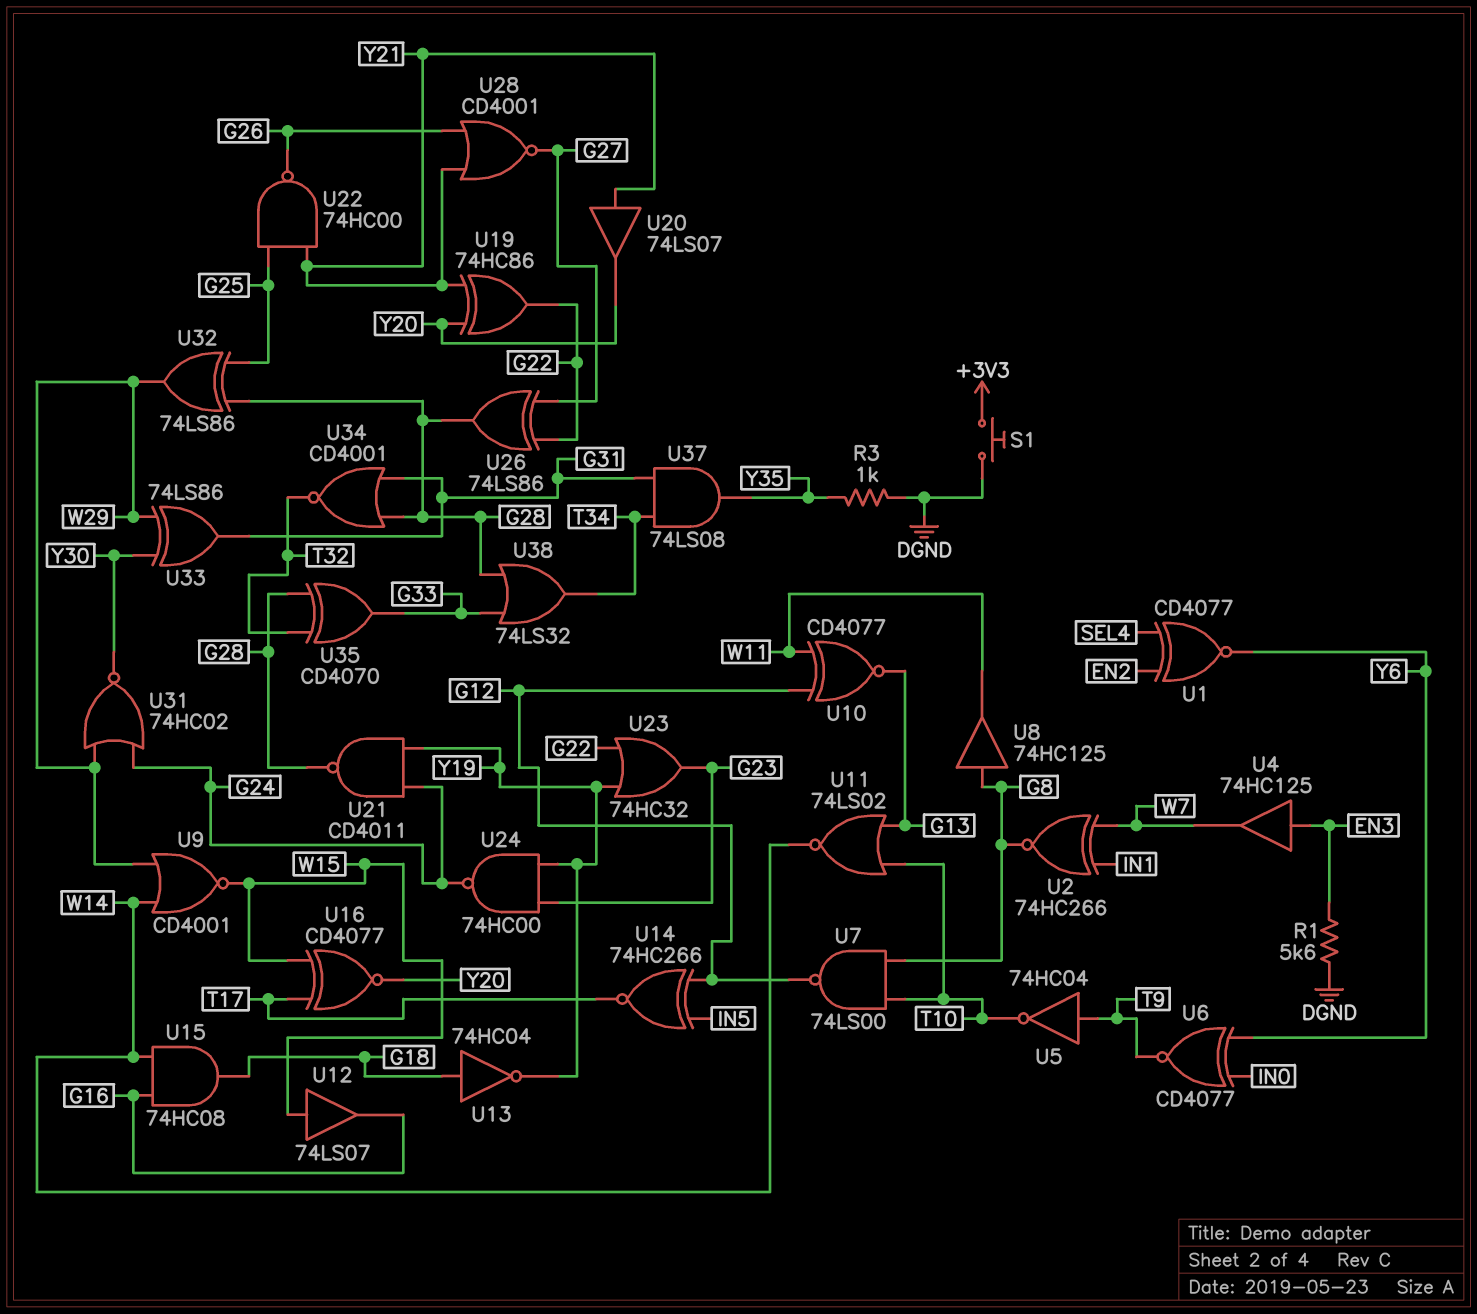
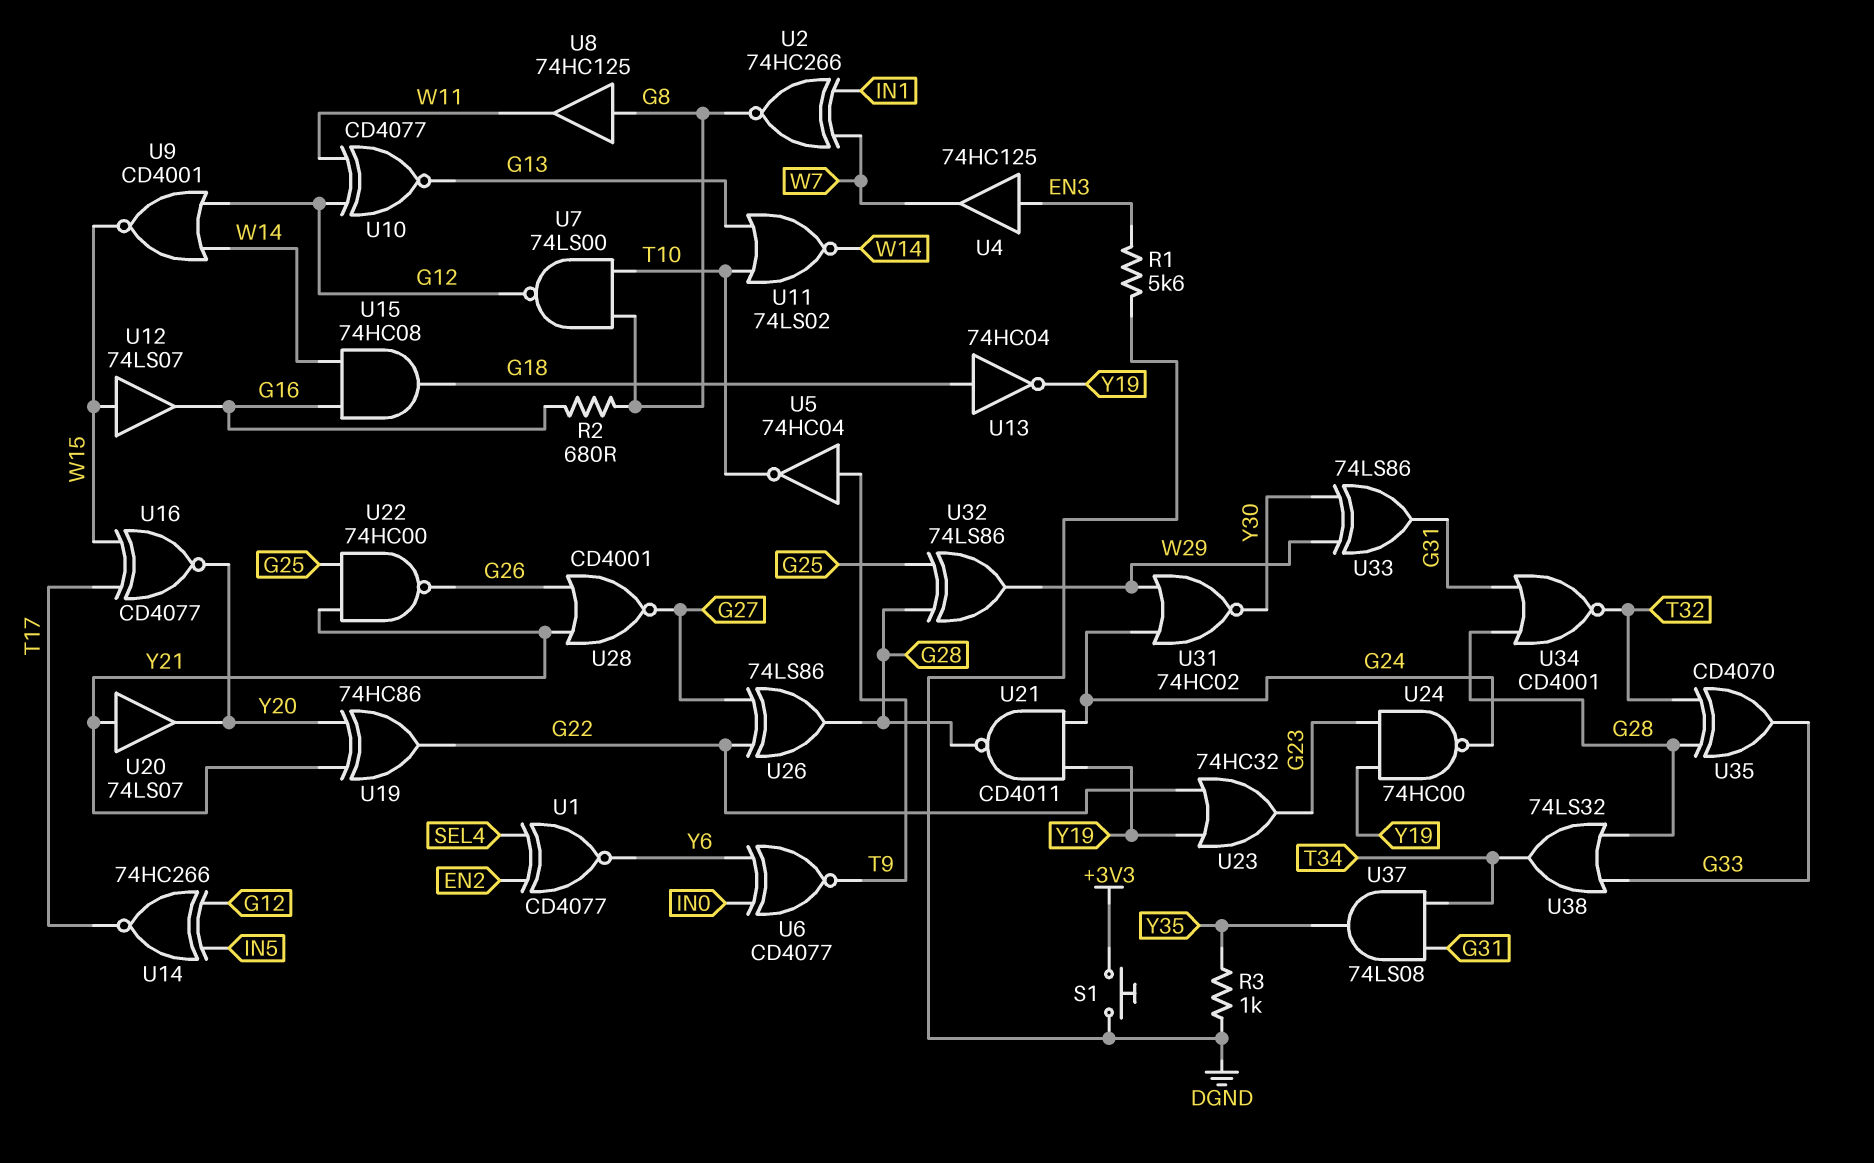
R2: none -> 680 (G8, G16)
U9: NOR CD4001 (in W14, in W29, out W15) -> NOR CD4001 (in G12, in W14, out W15)

